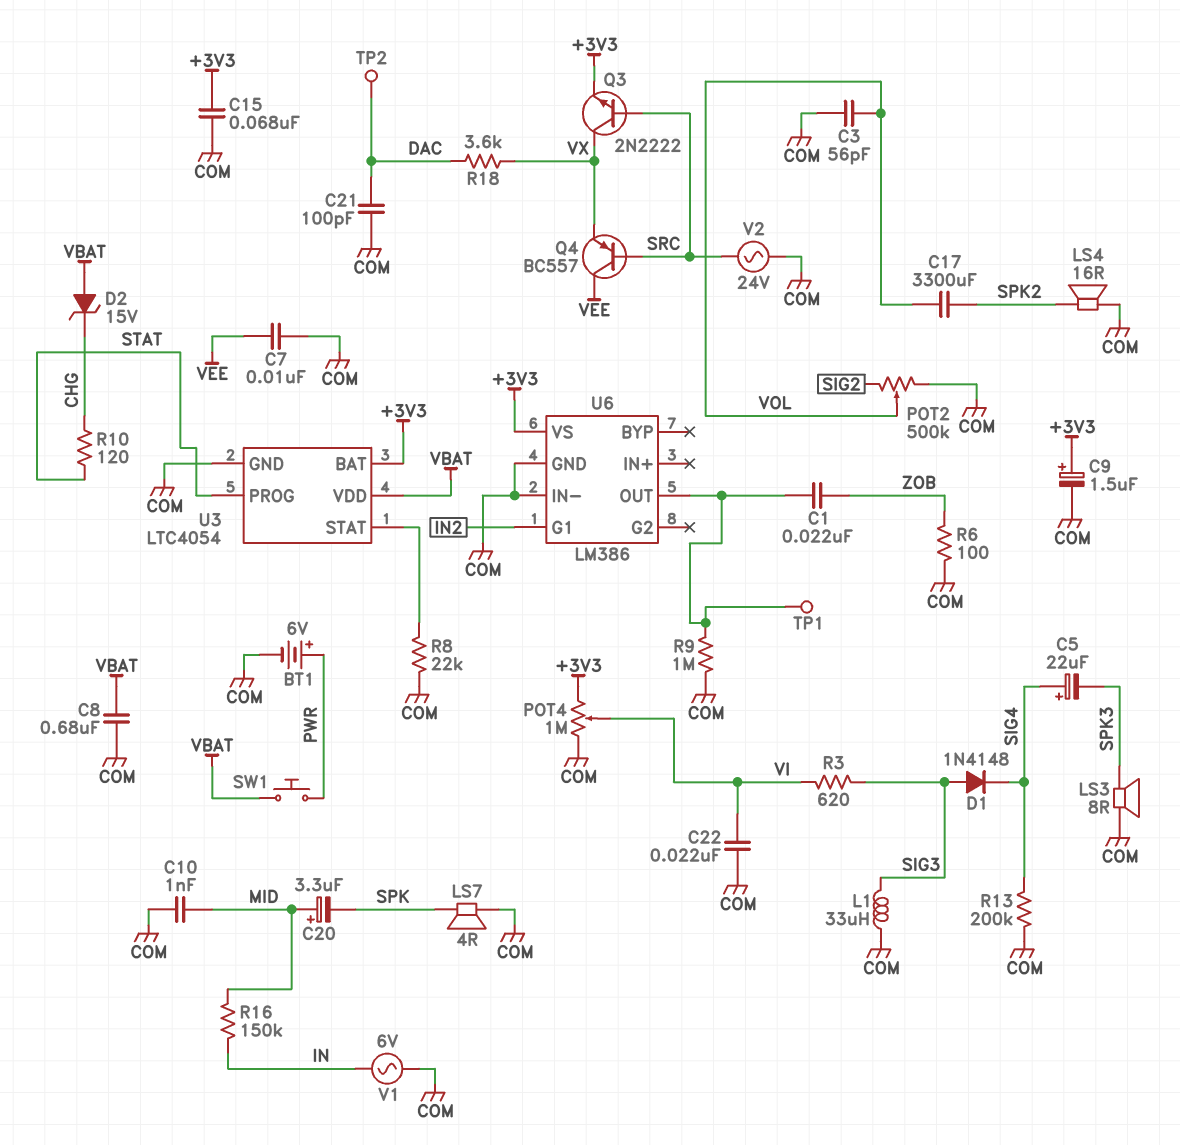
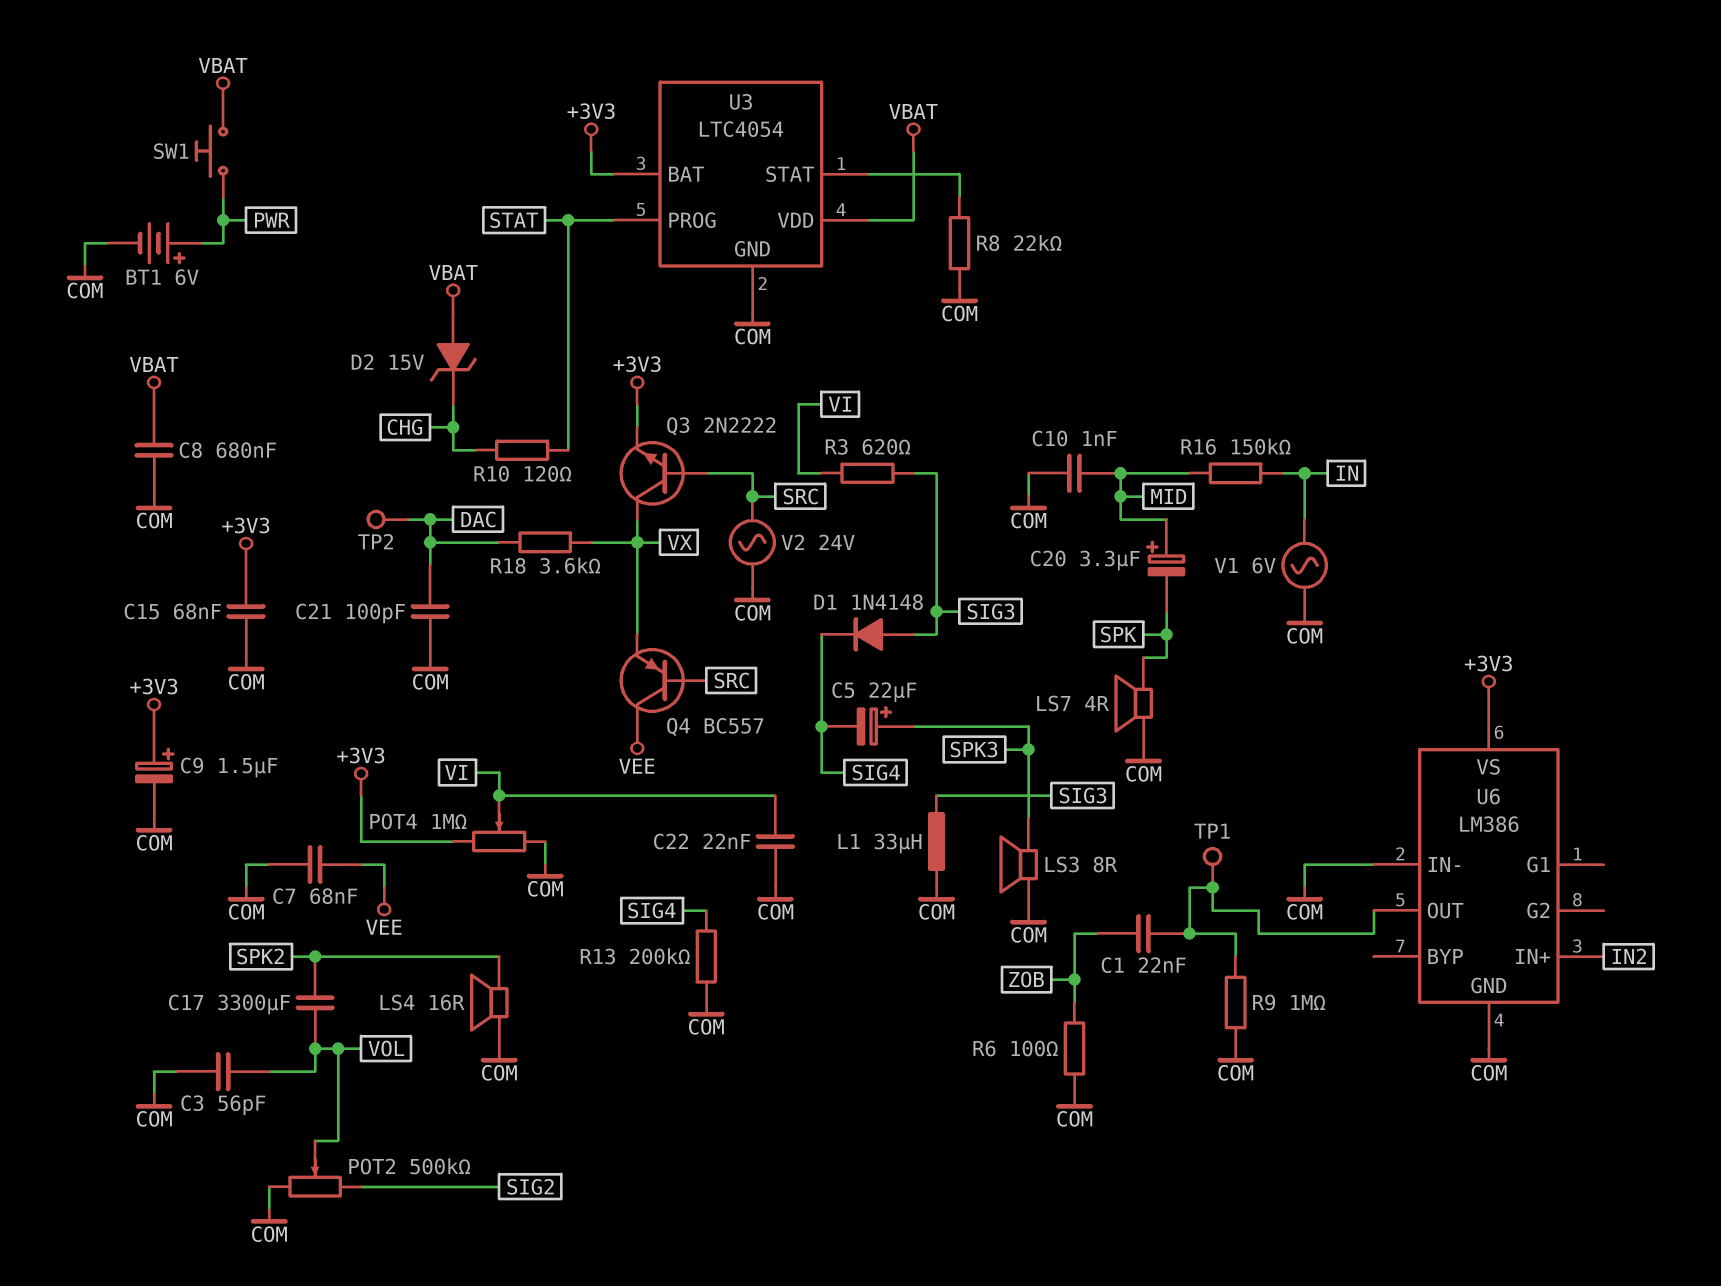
C5: 22uF (plus SIG4, minus SPK3) -> 22uF (plus SPK3, minus SIG4)
C7: 10nF (COM, VEE) -> 68nF (COM, VEE)
U6 pin G1: IN2 -> none
U6 pin IN+: none -> IN2

